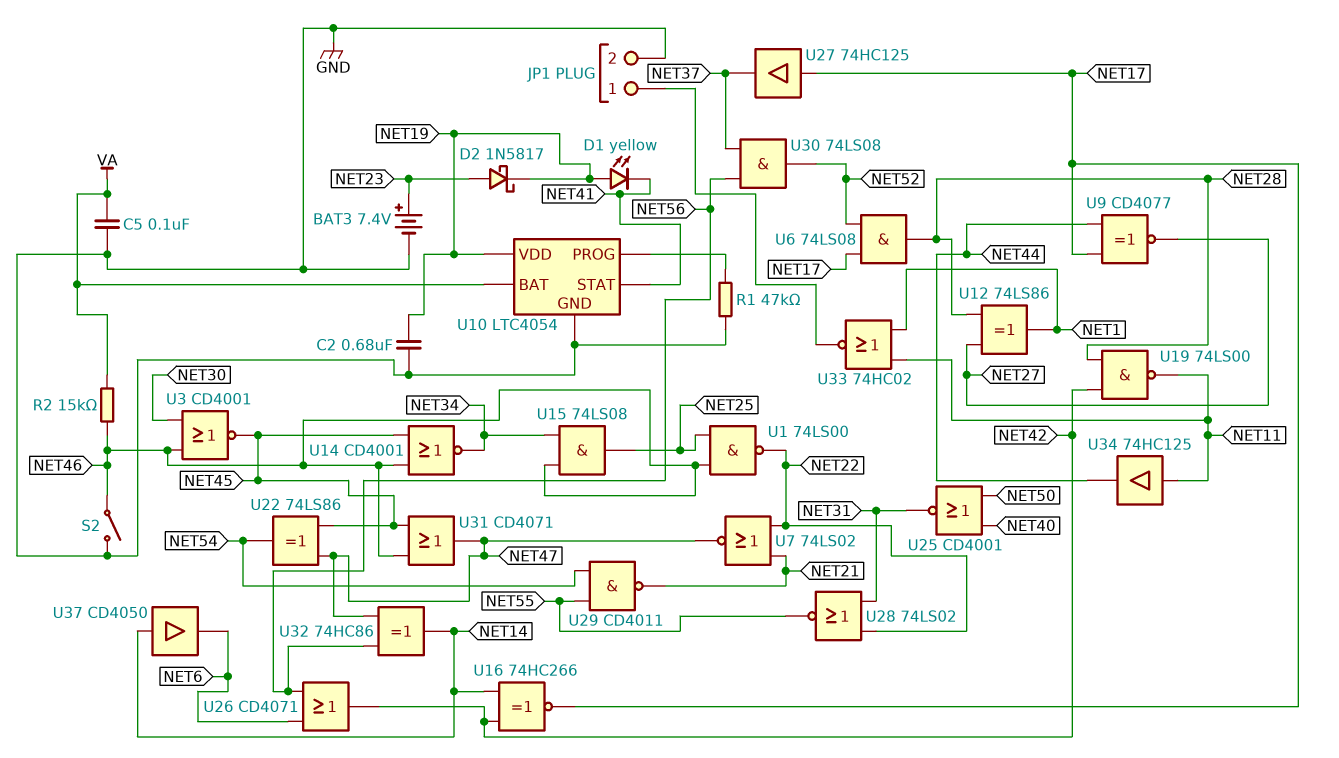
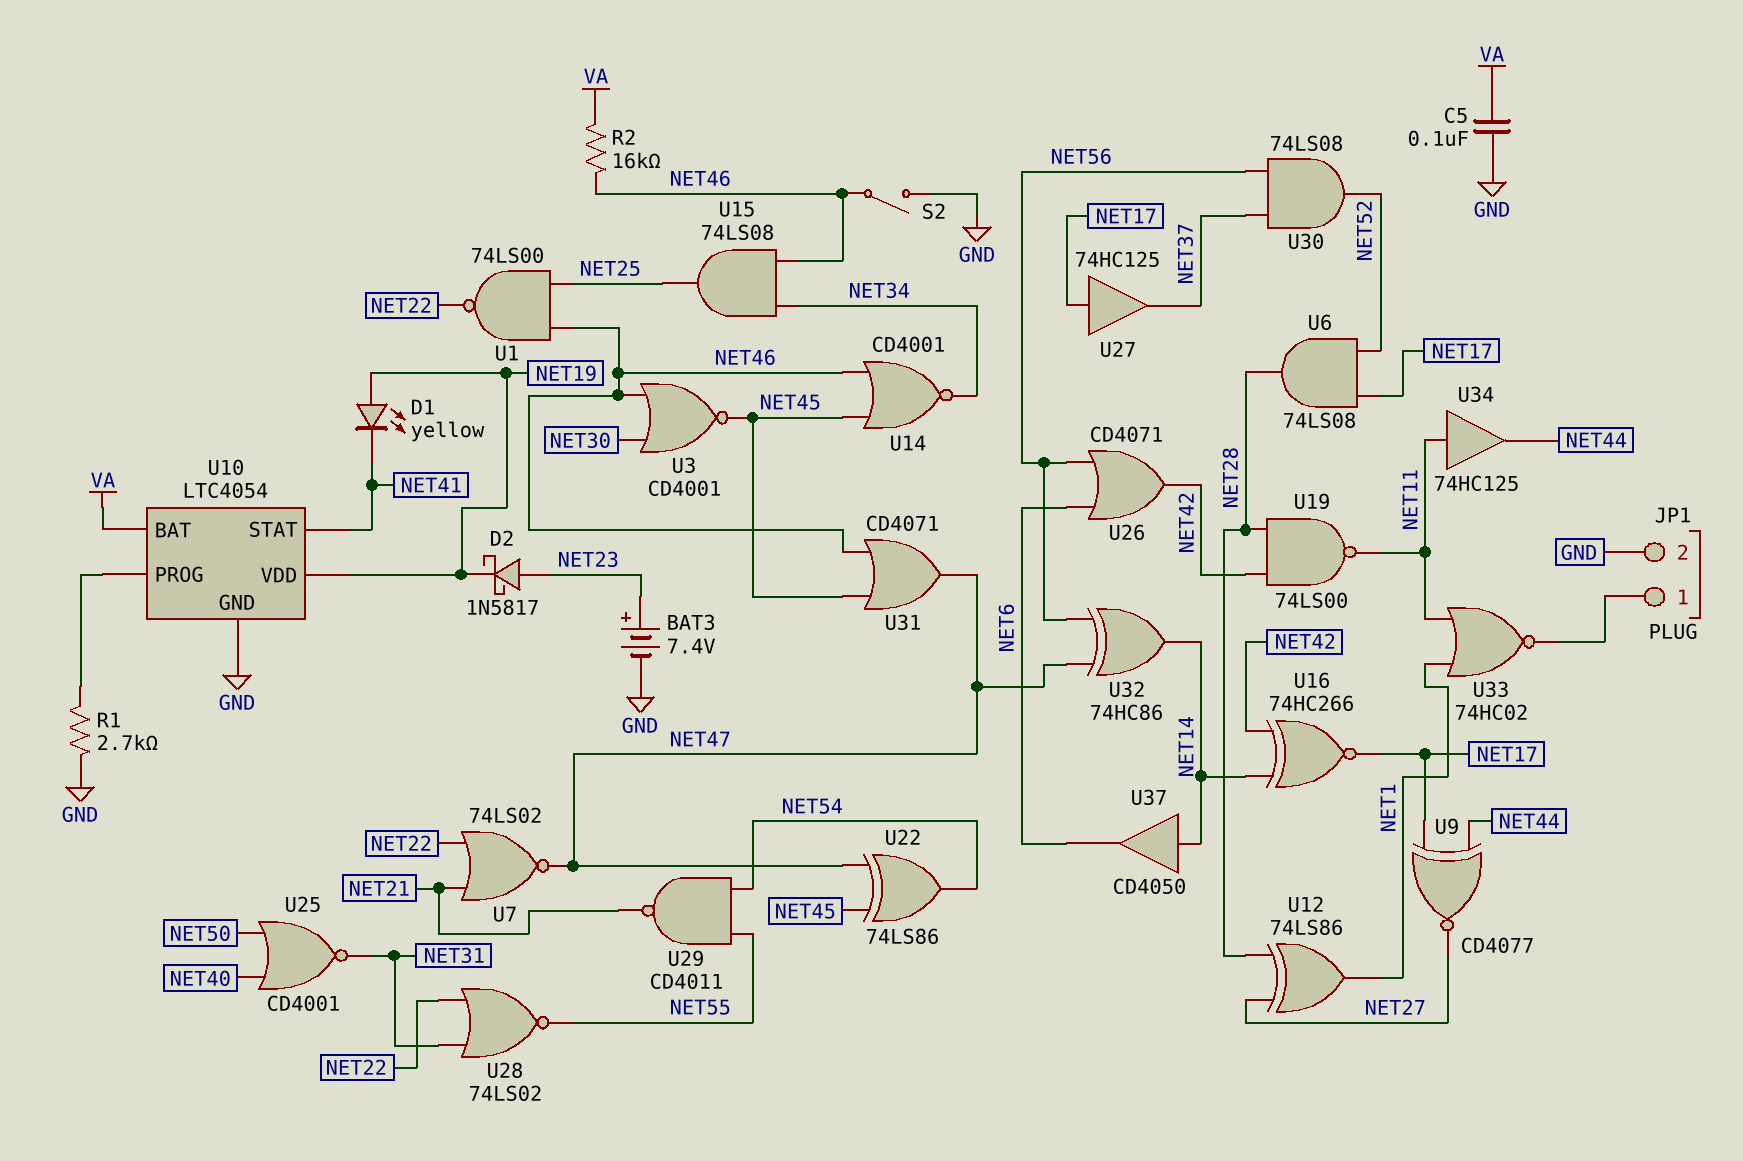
C2: 680nF (GND, NET19) -> none
R1: 47k (GND, U10/PROG) -> 2.7k (GND, U10/PROG)
R2: 15k (NET46, VA) -> 16k (NET46, VA)

